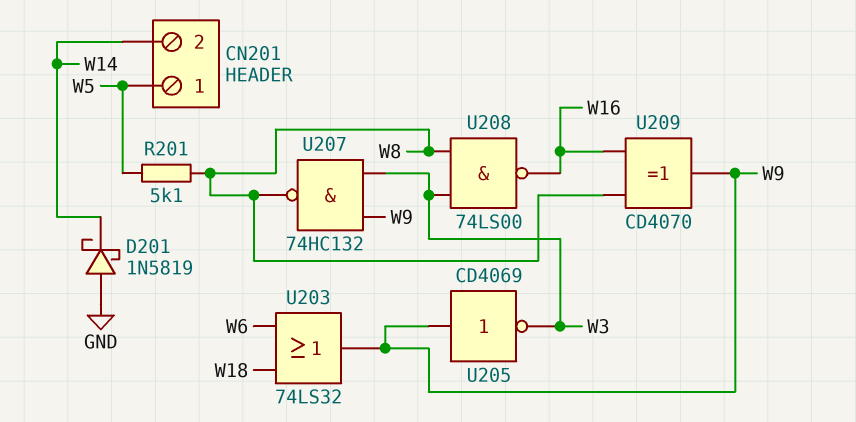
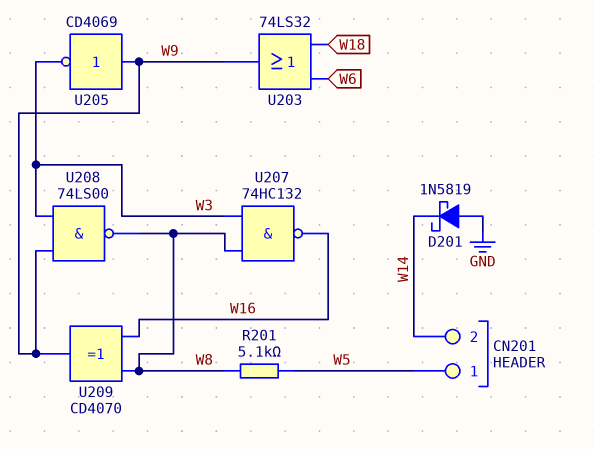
U207: NAND 74HC132 (in W3, in W9, out W8) -> NAND 74HC132 (in W3, in W8, out W16)
U208: NAND 74LS00 (in W3, in W8, out W16) -> NAND 74LS00 (in W3, in W9, out W8)

